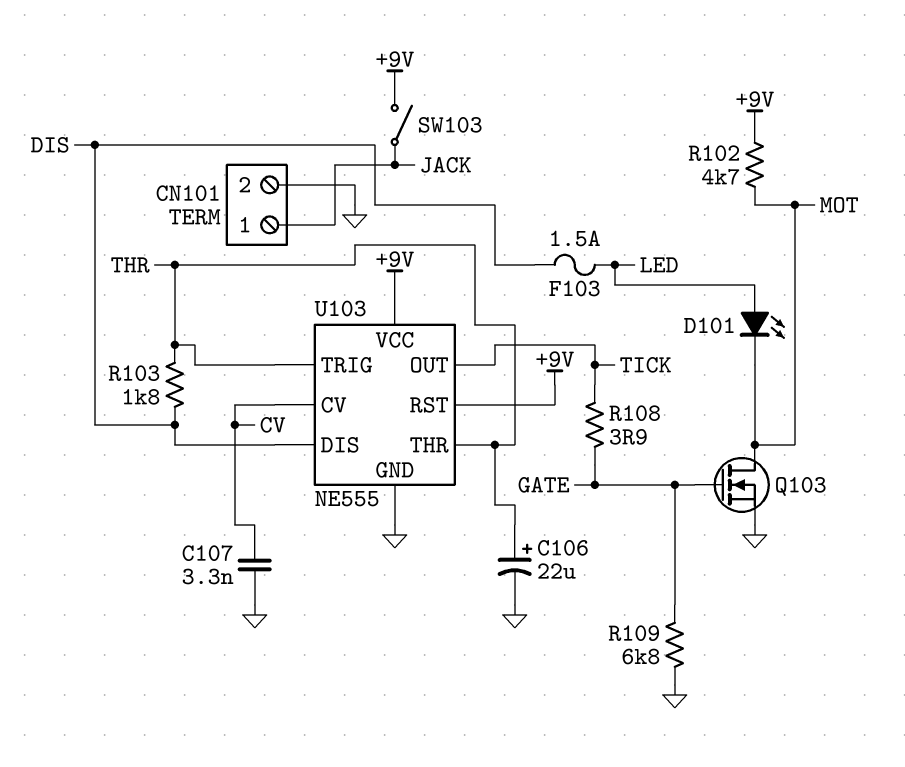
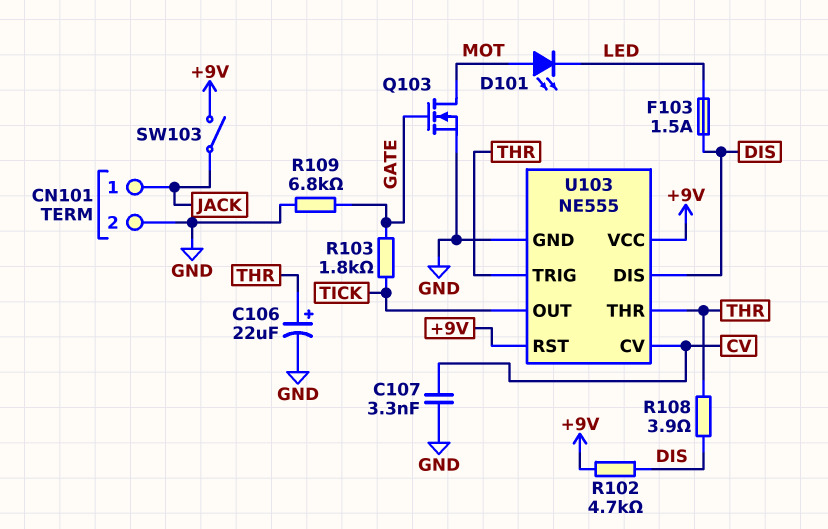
D101: LED (A LED, K MOT) -> LED (A MOT, K LED)
R102: 4.7k (+9V, MOT) -> 4.7k (+9V, DIS)
R103: 1.8k (DIS, THR) -> 1.8k (GATE, TICK)
R108: 3.9 (GATE, TICK) -> 3.9 (DIS, THR)

